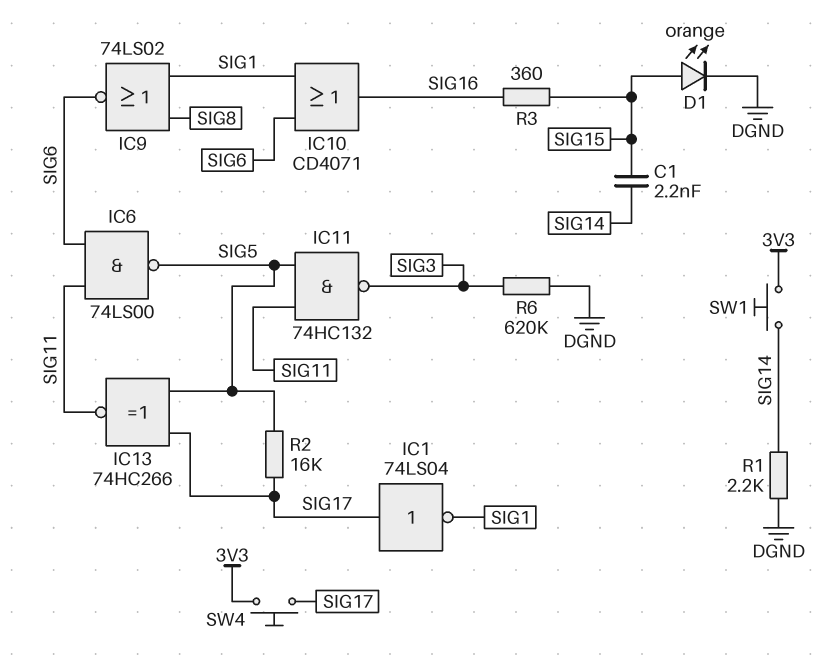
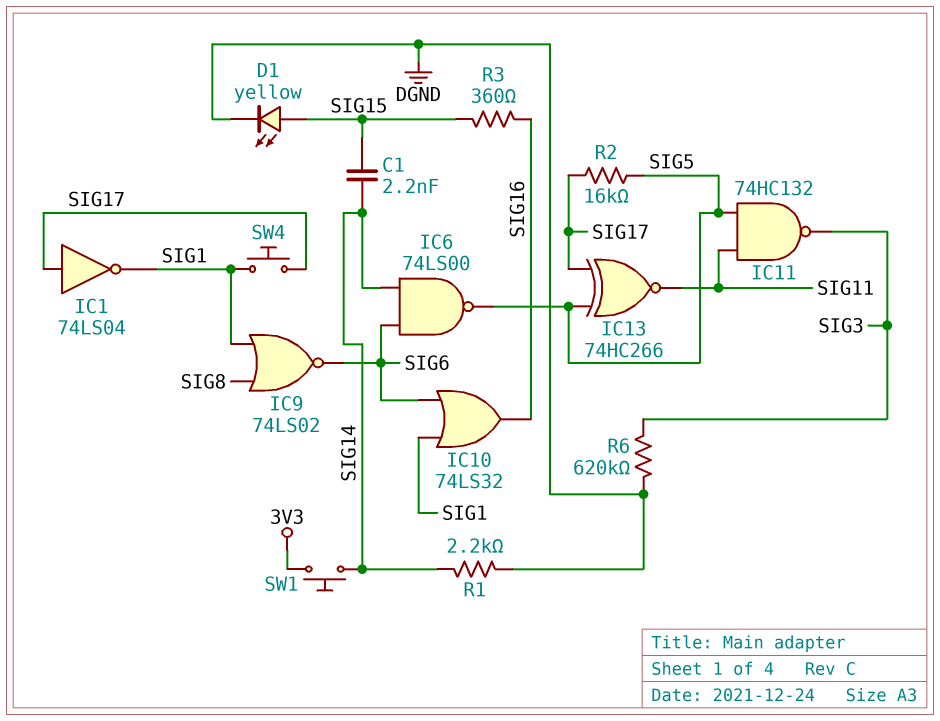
D1: LED orange (A SIG15, K DGND) -> LED yellow (A SIG15, K DGND)
IC6: NAND 74LS00 (in SIG6, in SIG11, out SIG5) -> NAND 74LS00 (in SIG6, in SIG14, out SIG5)
IC10: OR CD4071 (in SIG1, in SIG6, out SIG16) -> OR 74LS32 (in SIG1, in SIG6, out SIG16)
SW4: button (3V3, SIG17) -> button (SIG1, SIG17)

